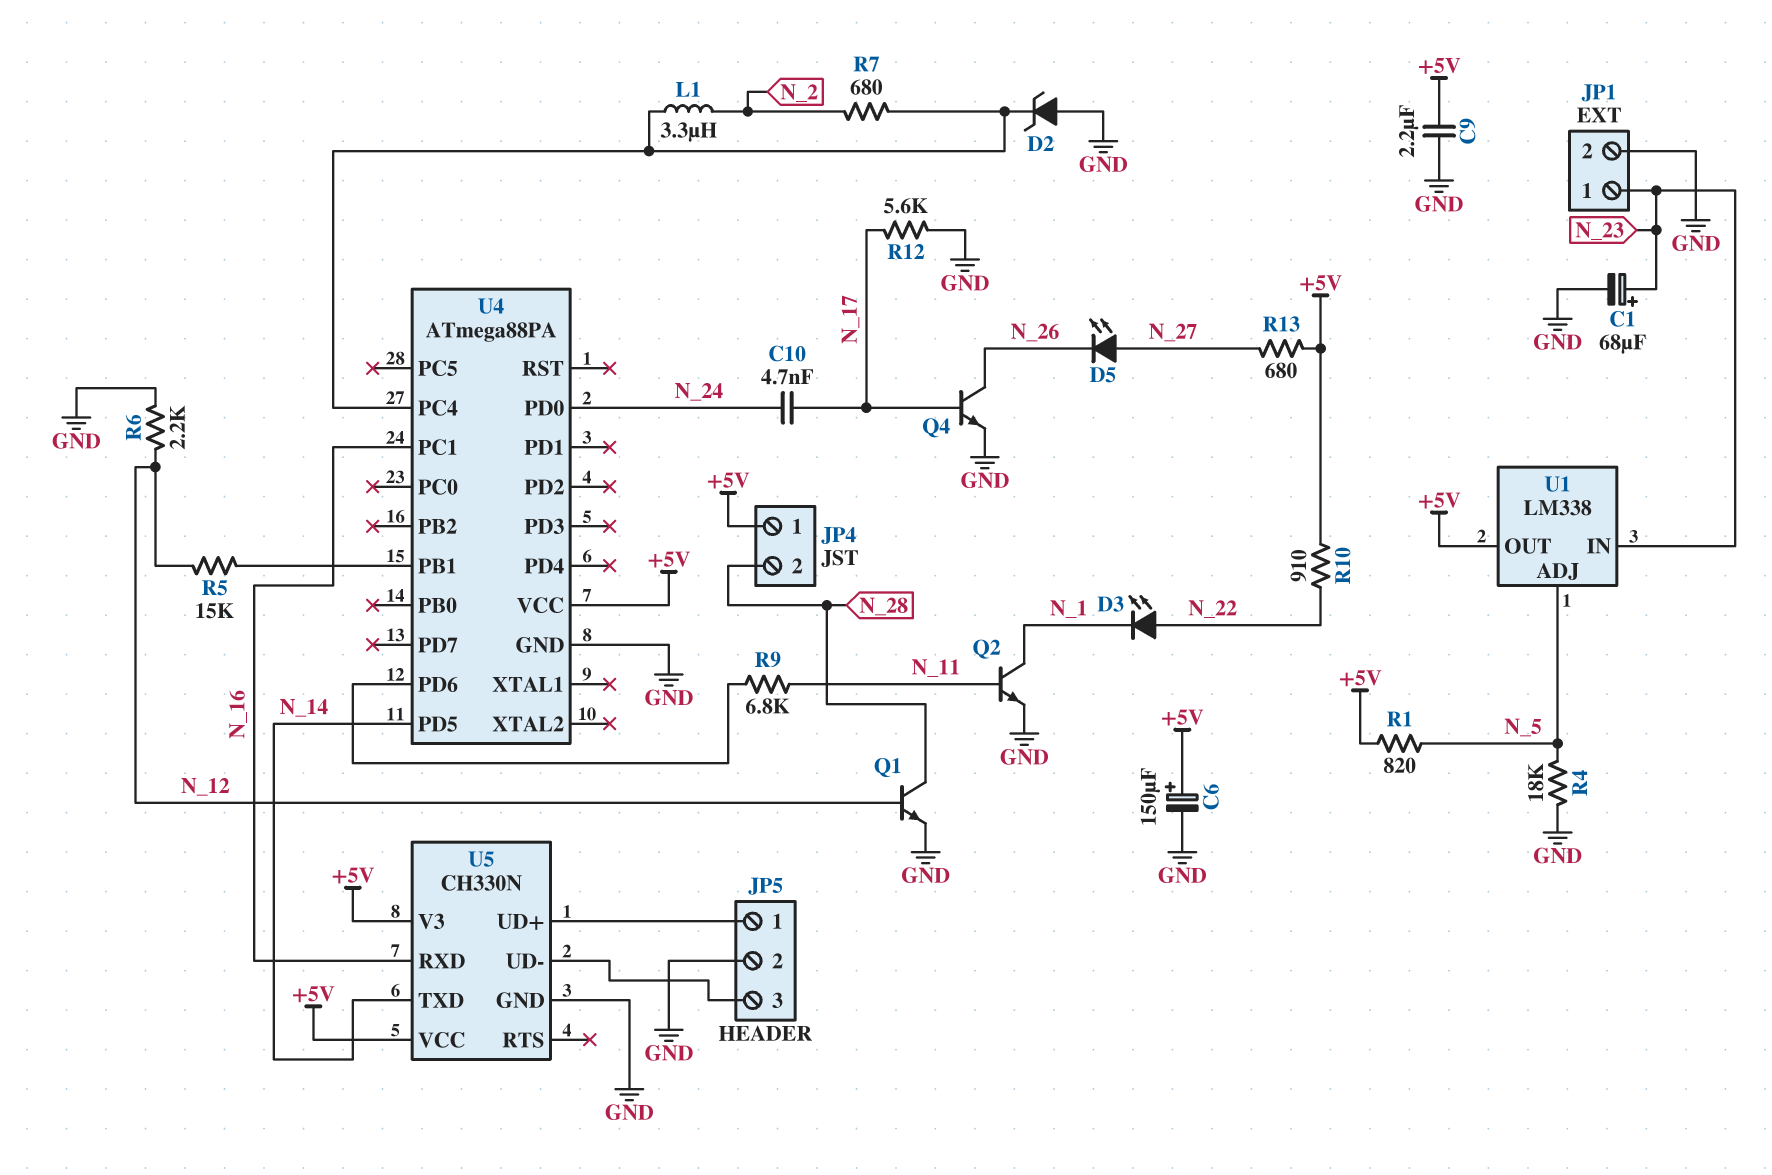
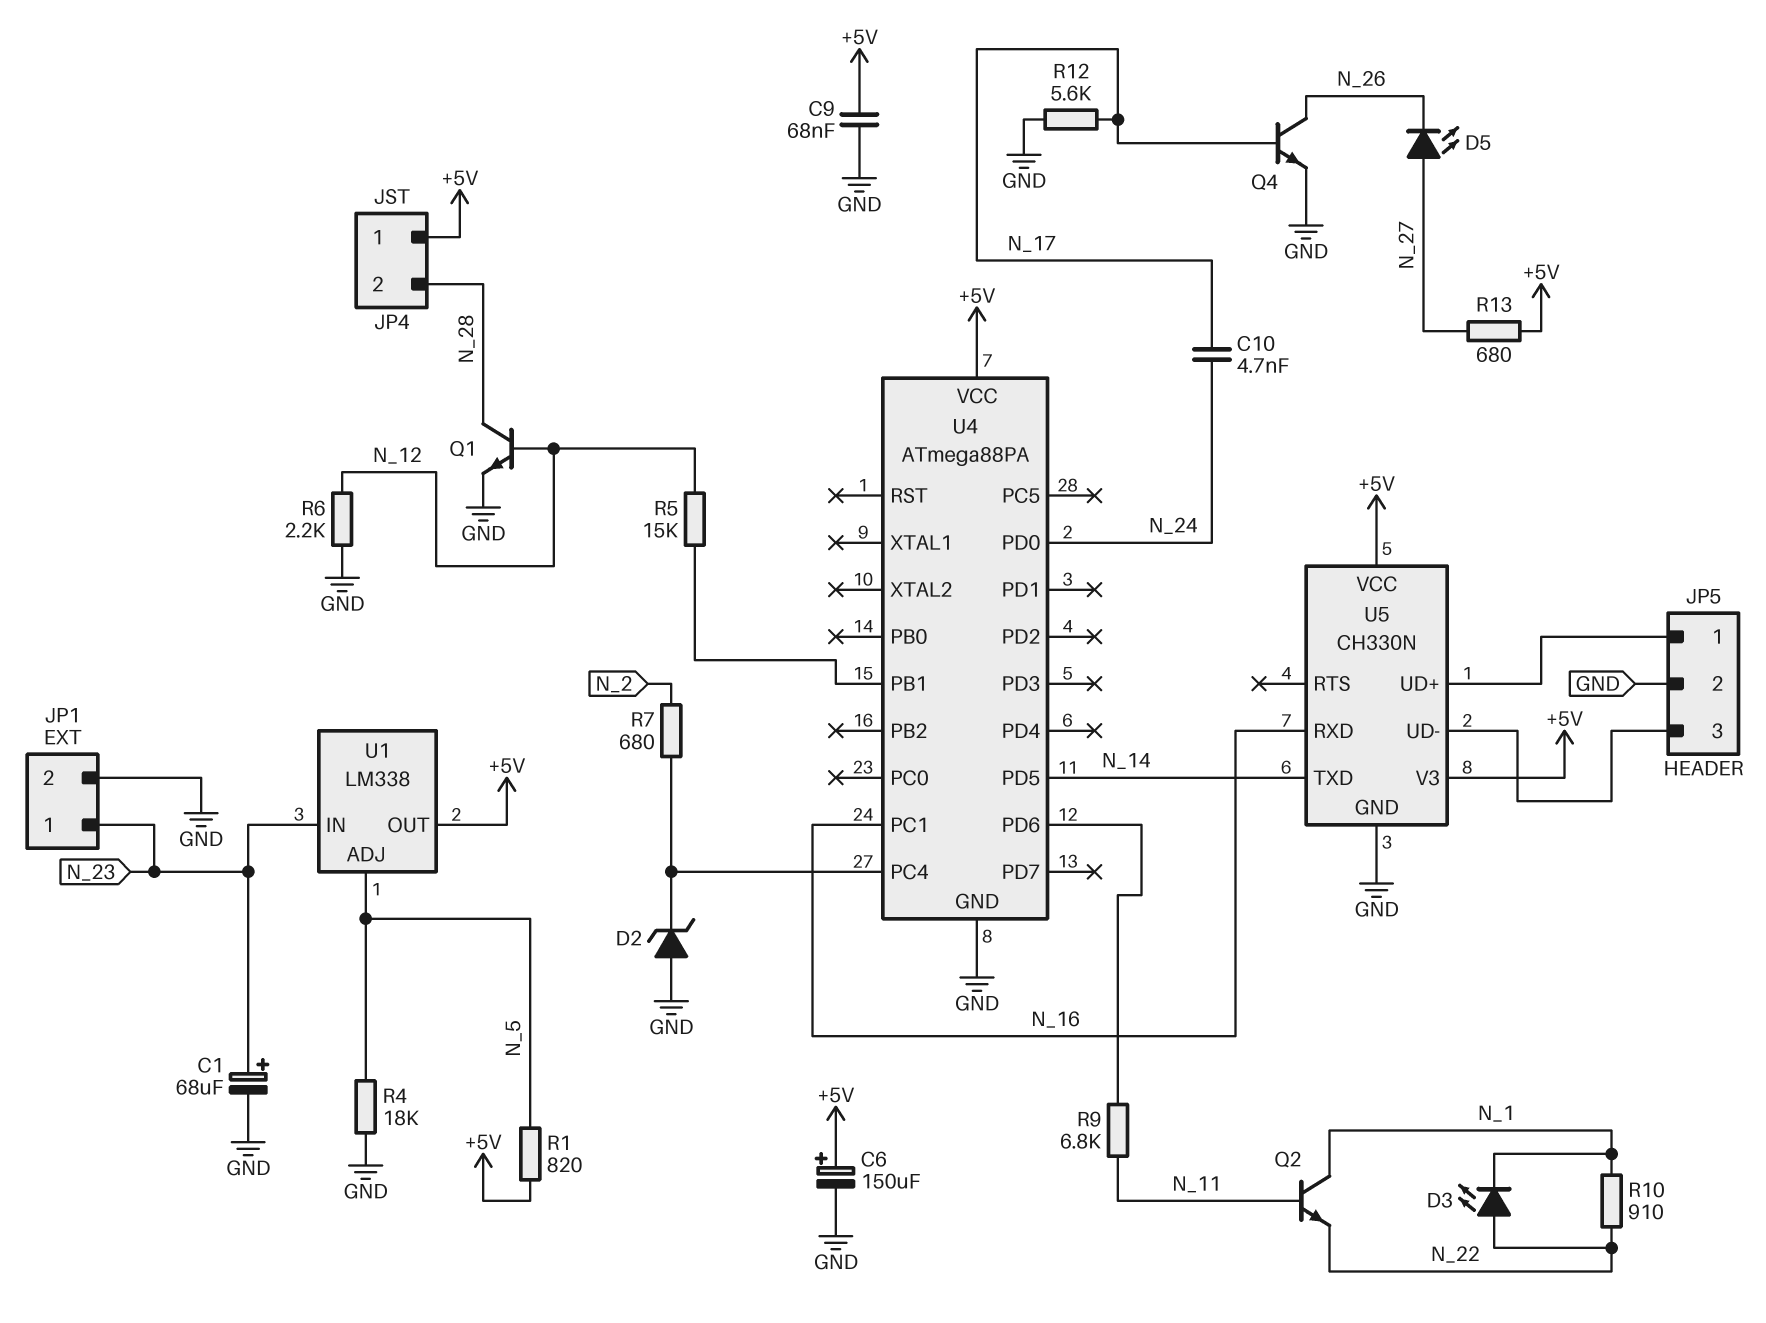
C9: 2.2uF (+5V, GND) -> 68nF (+5V, GND)
L1: 3.3uH (N_2, U4/PC4) -> none
Q2: NPN (B N_11, C N_1, E GND) -> NPN (B N_11, C N_1, E N_22)
R10: 910 (+5V, N_22) -> 910 (N_1, N_22)

